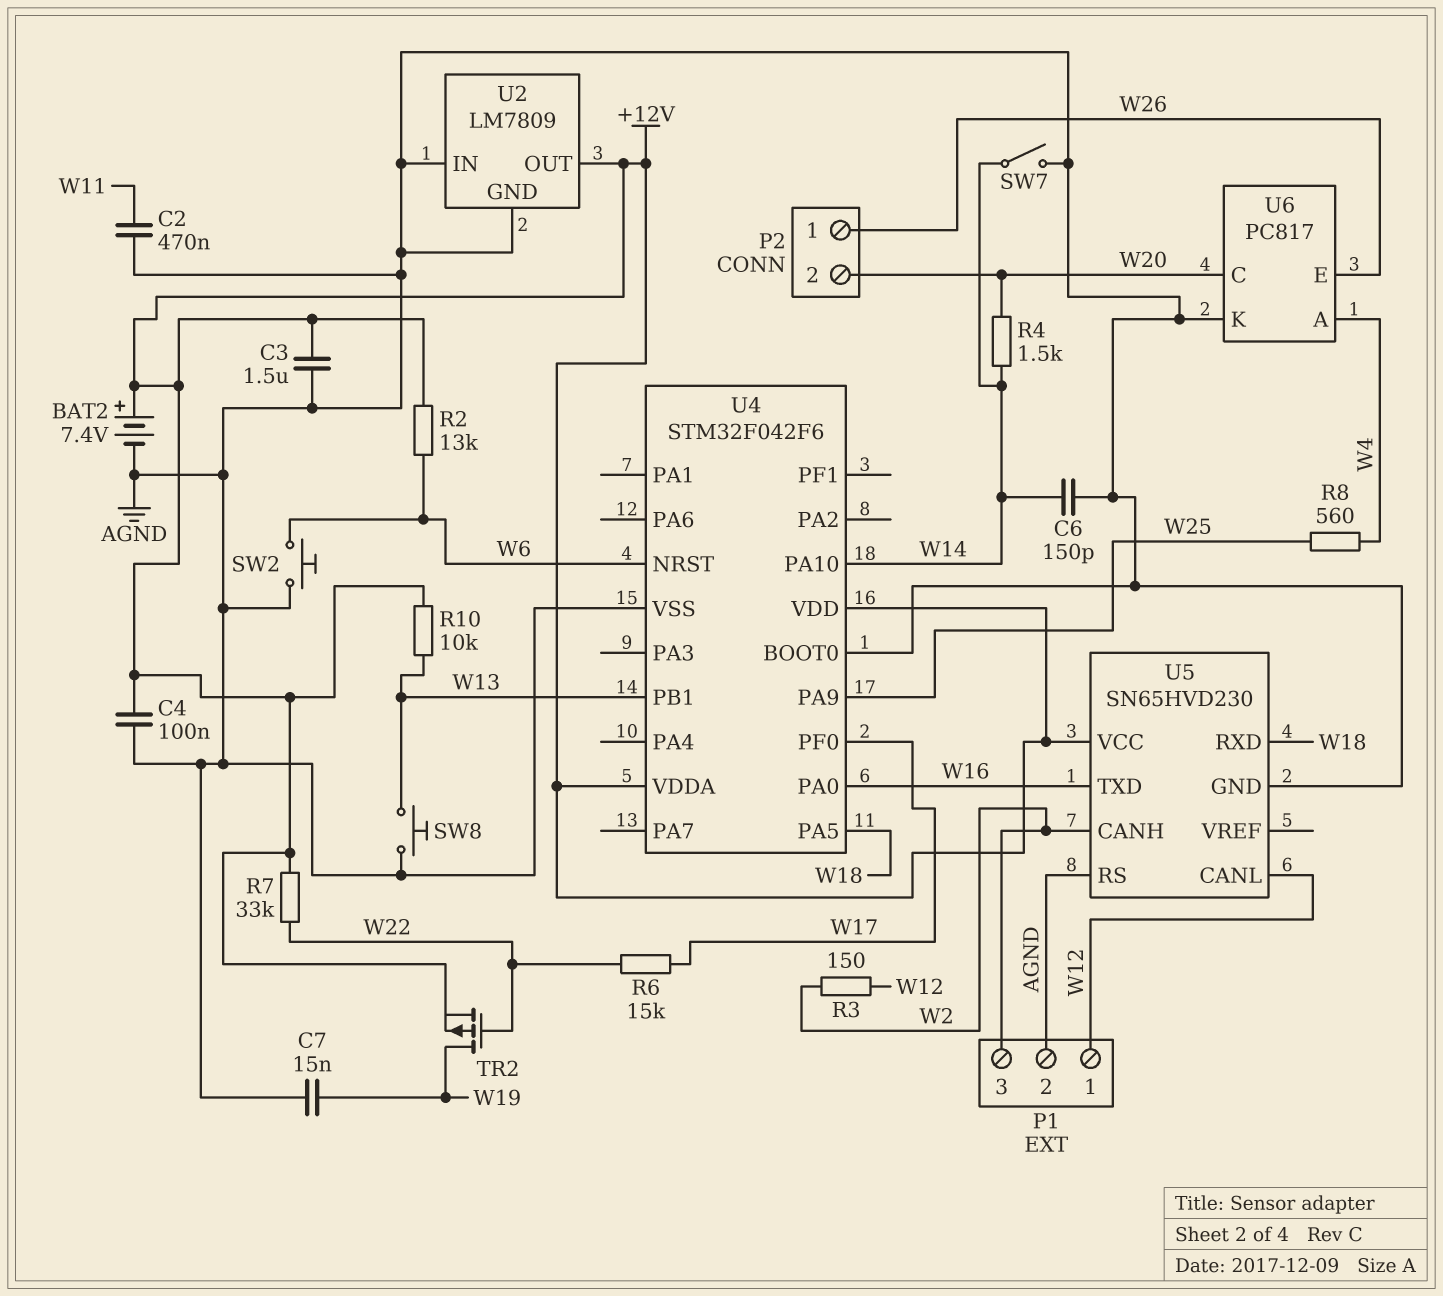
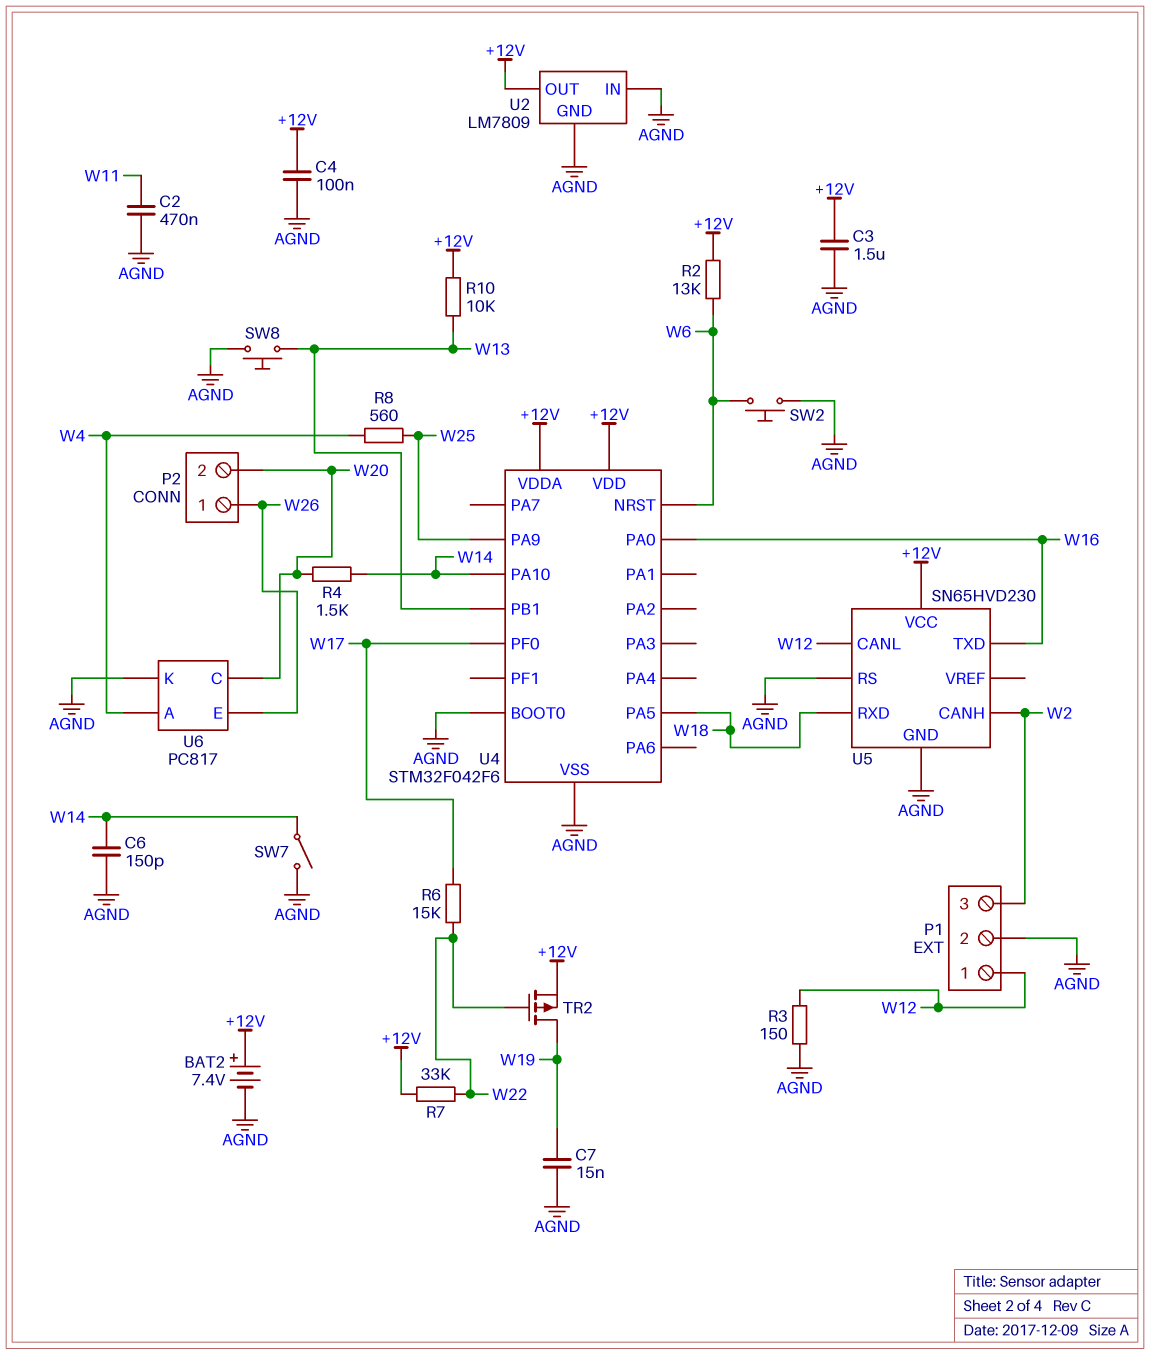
R3: 150 (W2, W12) -> 150 (AGND, W12)

